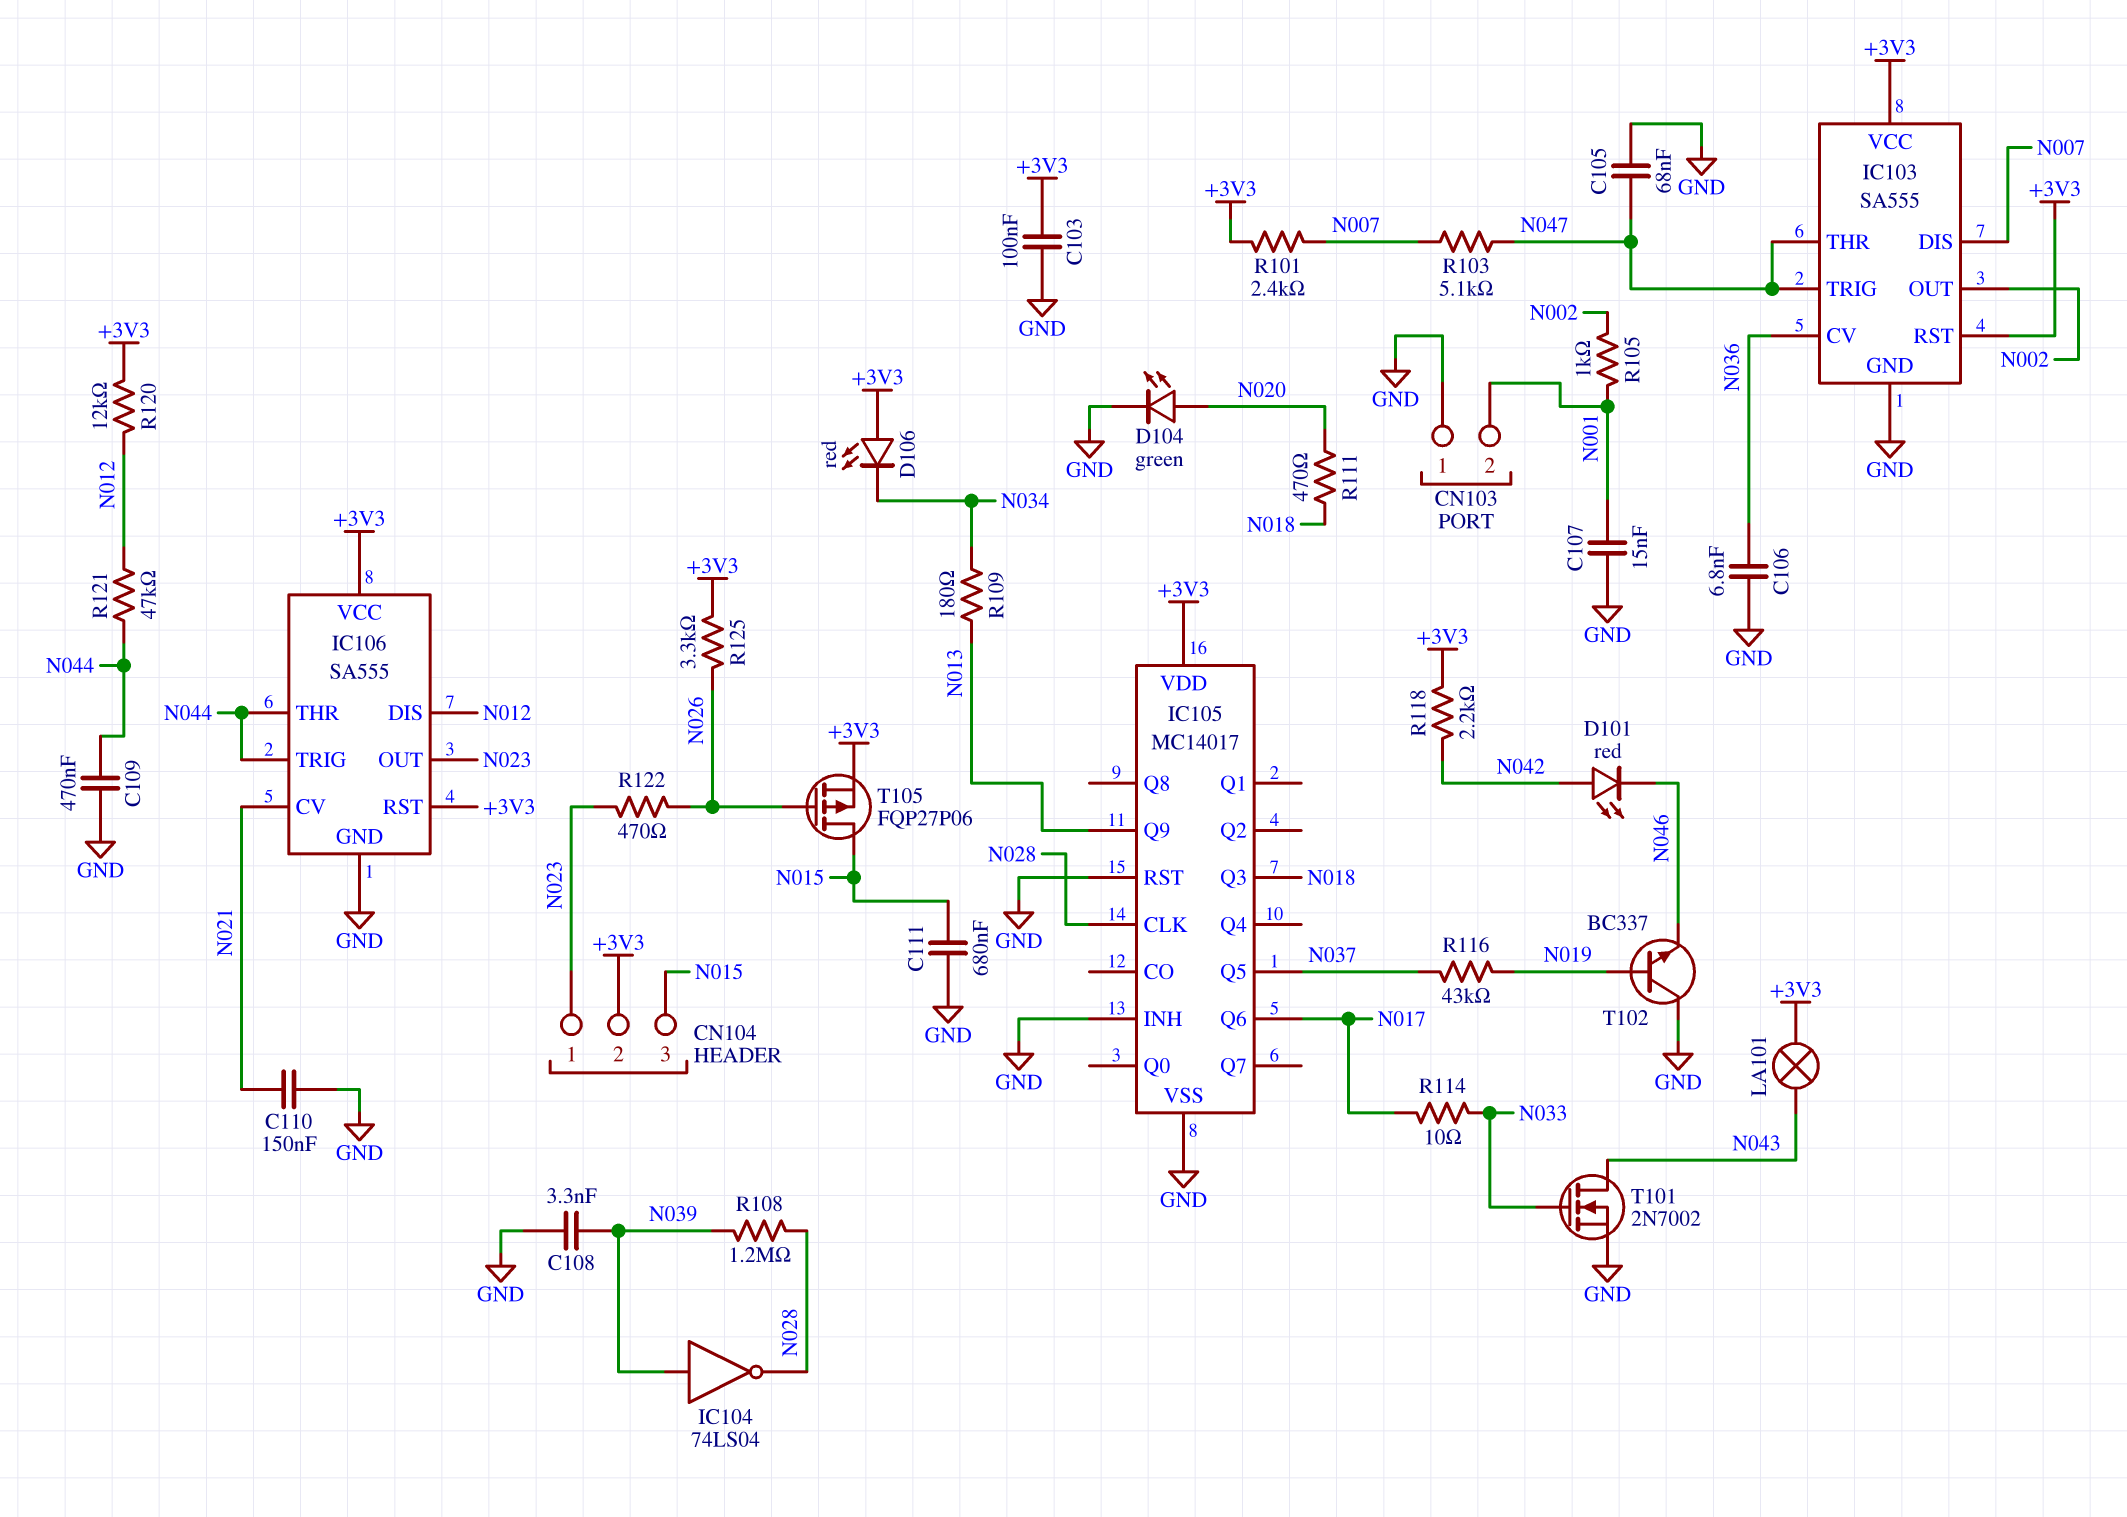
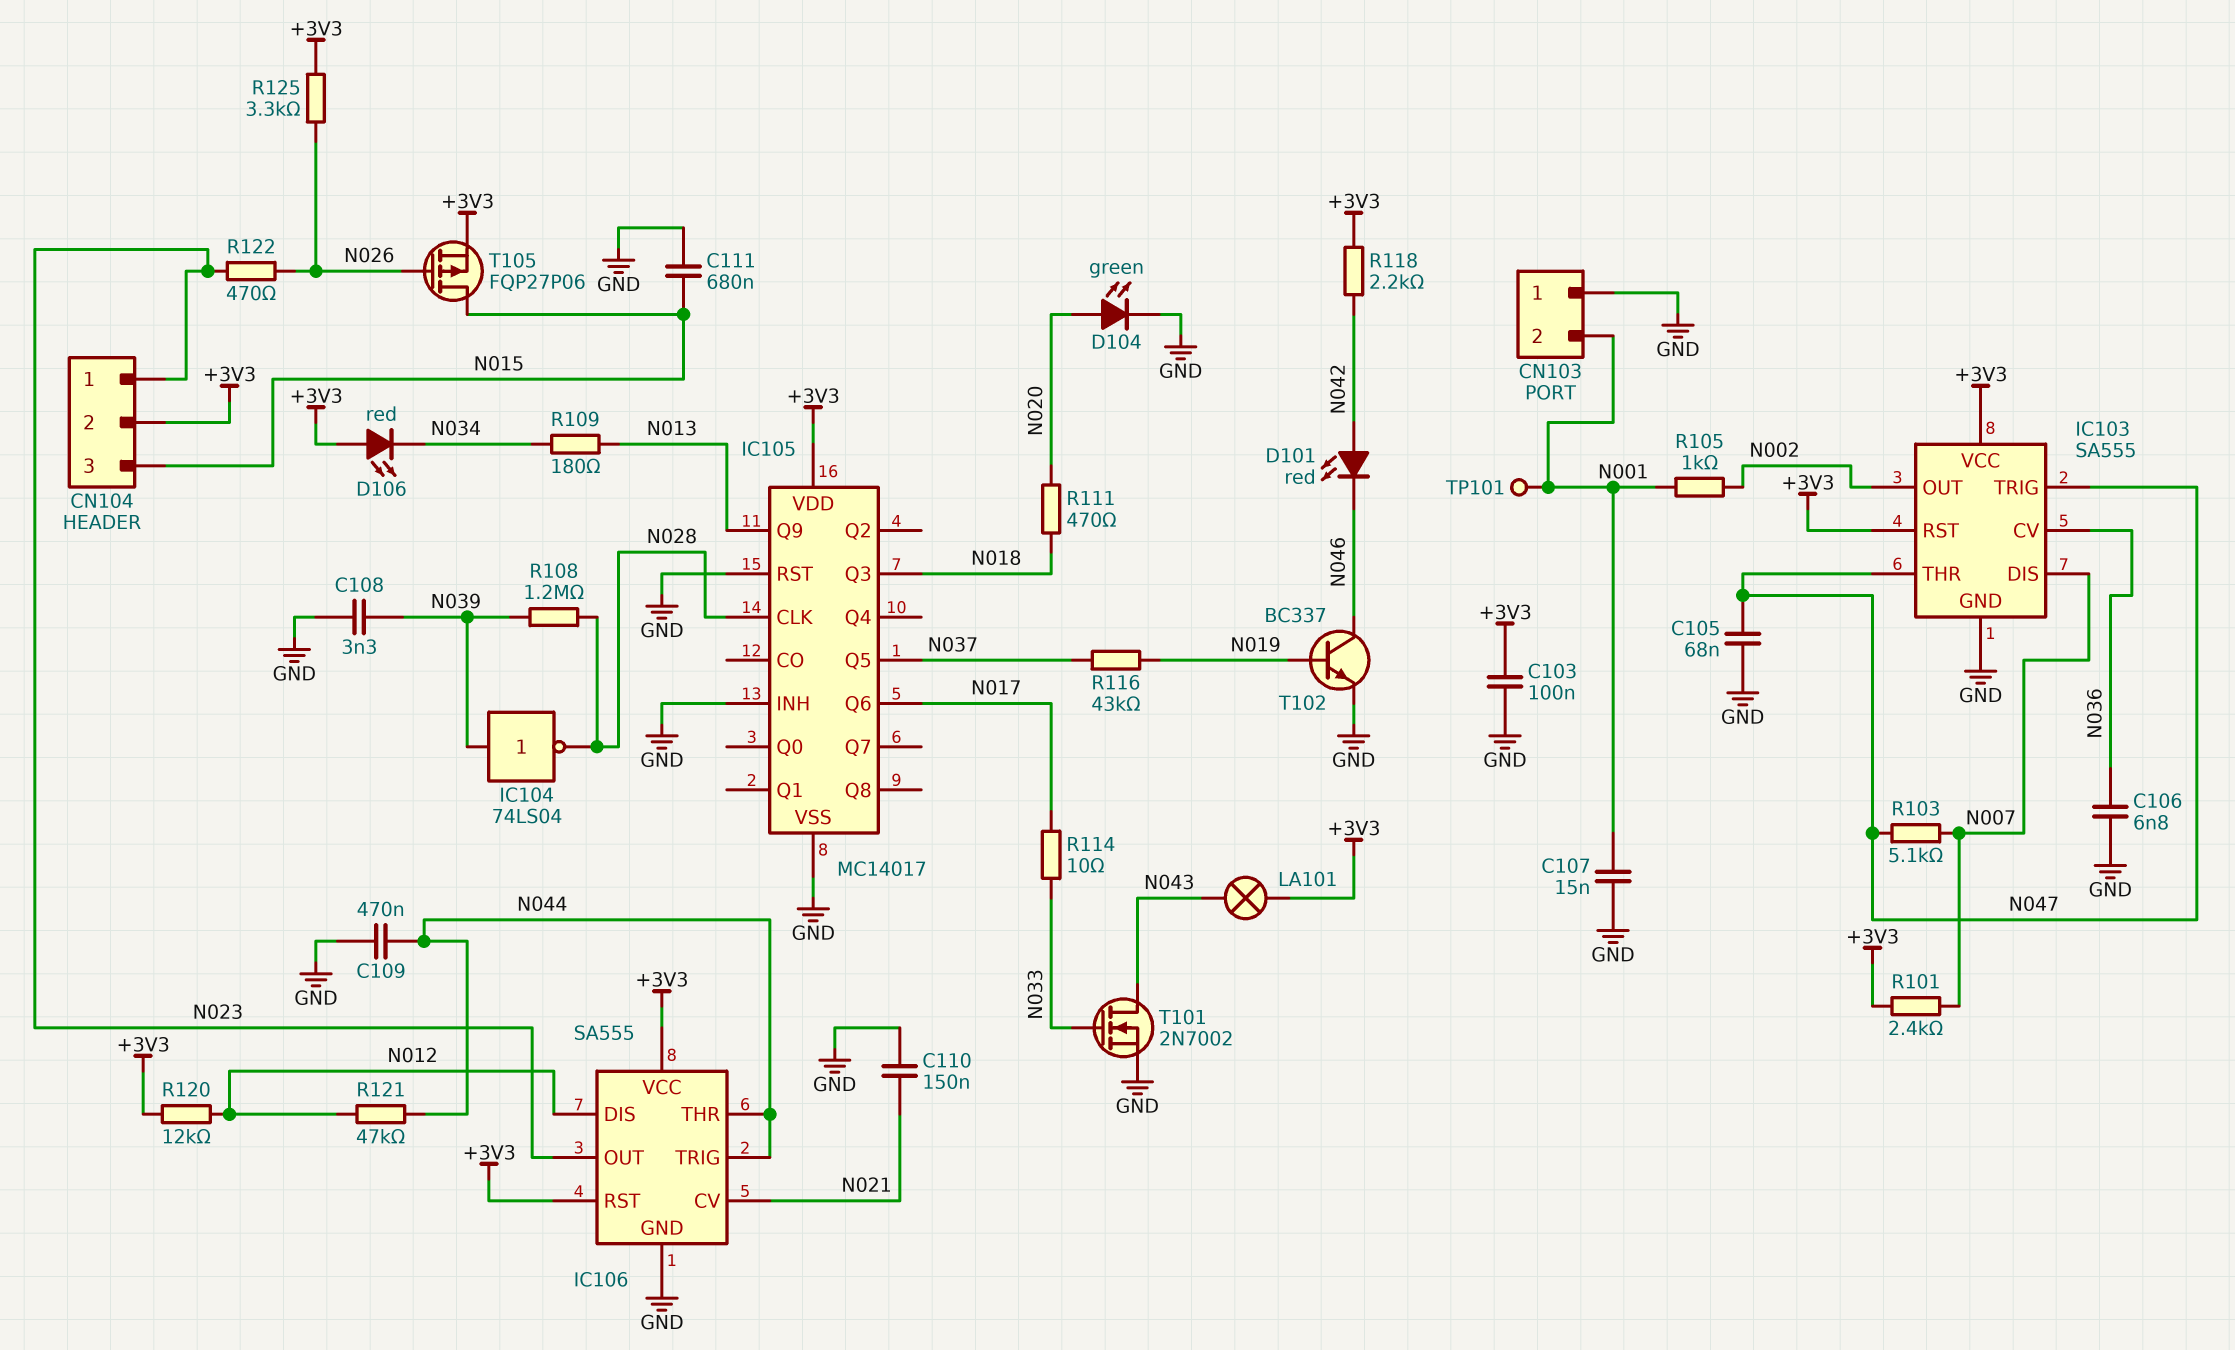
T102: NPN BC337 (B N019, C GND, E N046) -> NPN BC337 (B N019, C N046, E GND)
TP101: none -> test point (N001)

